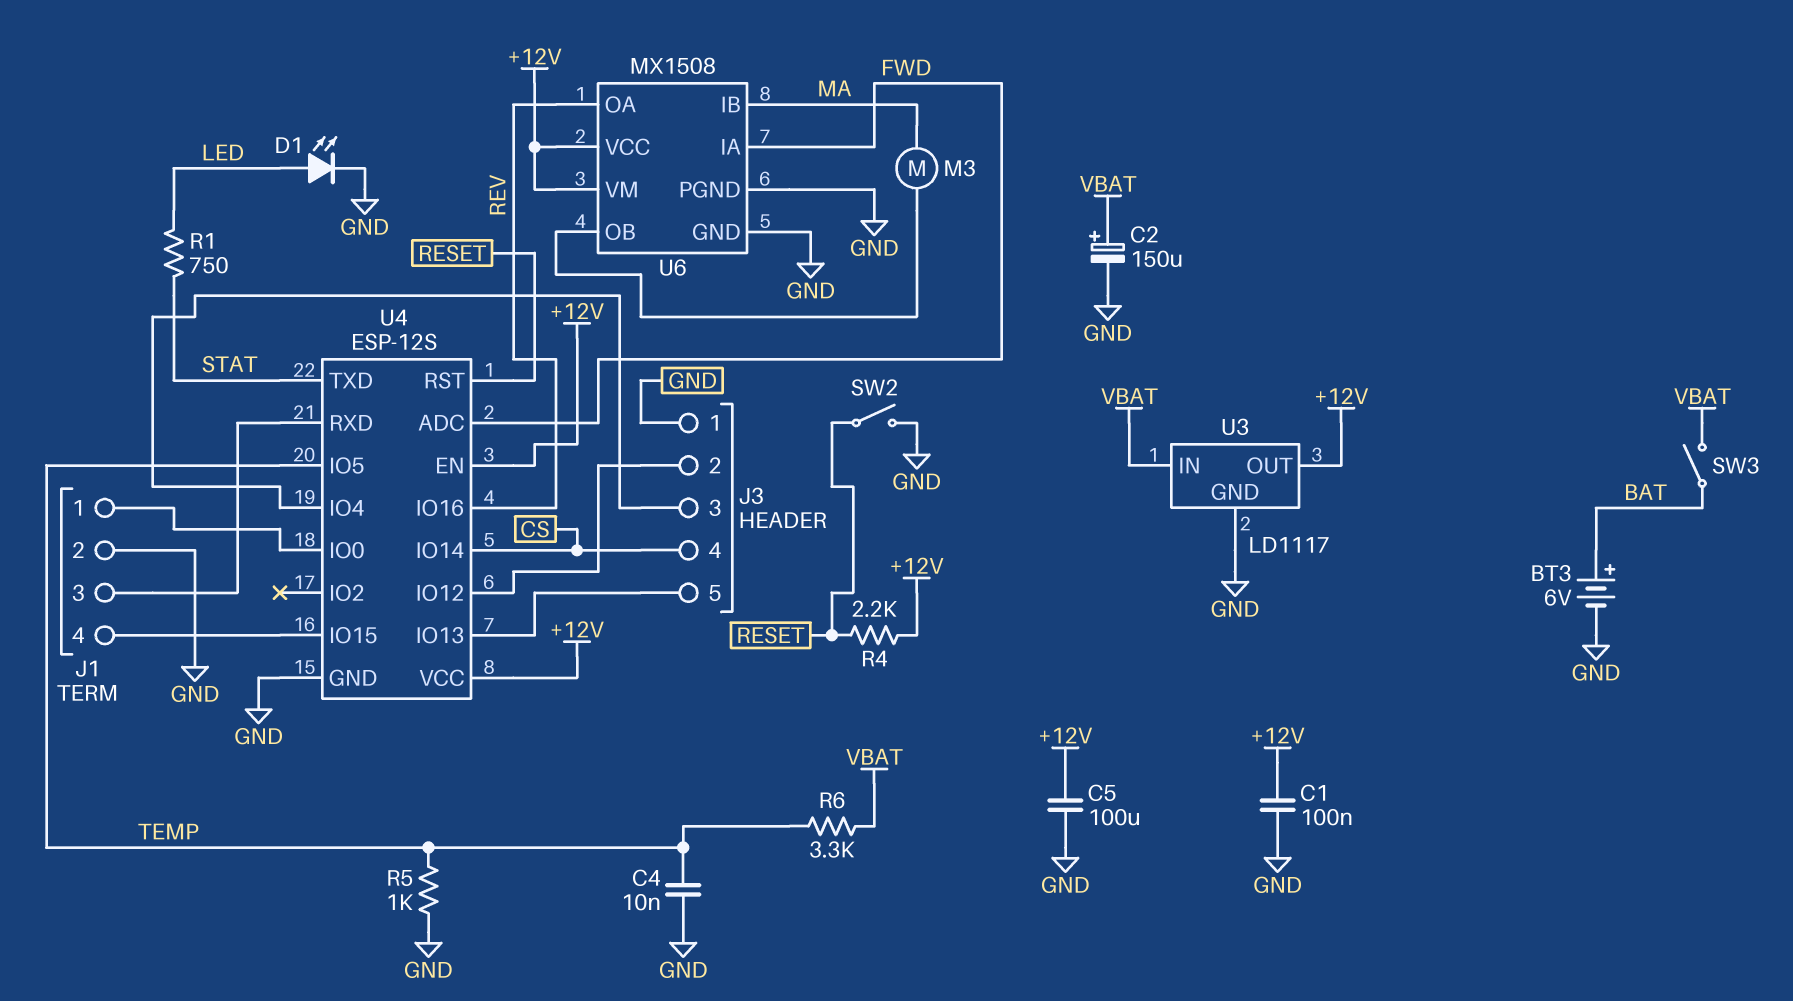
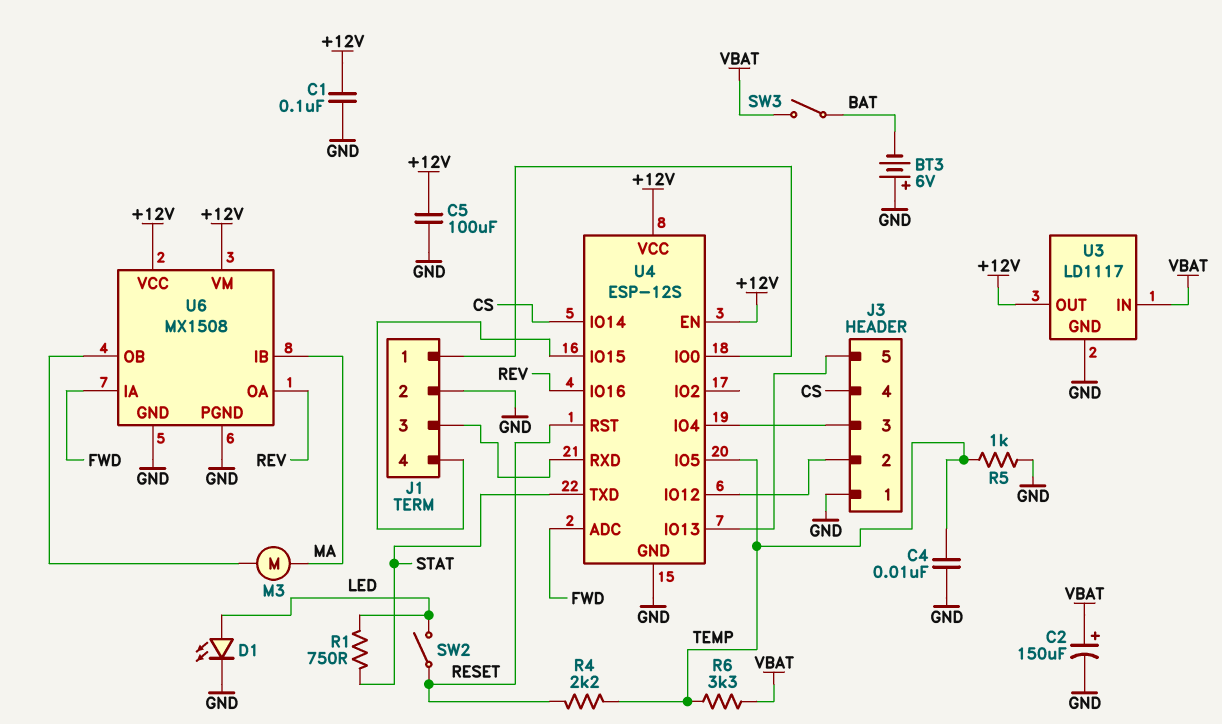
BT3: 6V (plus BAT, minus GND) -> 6V (plus GND, minus BAT)
R4: 2.2k (+12V, RESET) -> 2.2k (RESET, TEMP)
SW2: switch (GND, RESET) -> switch (LED, RESET)

